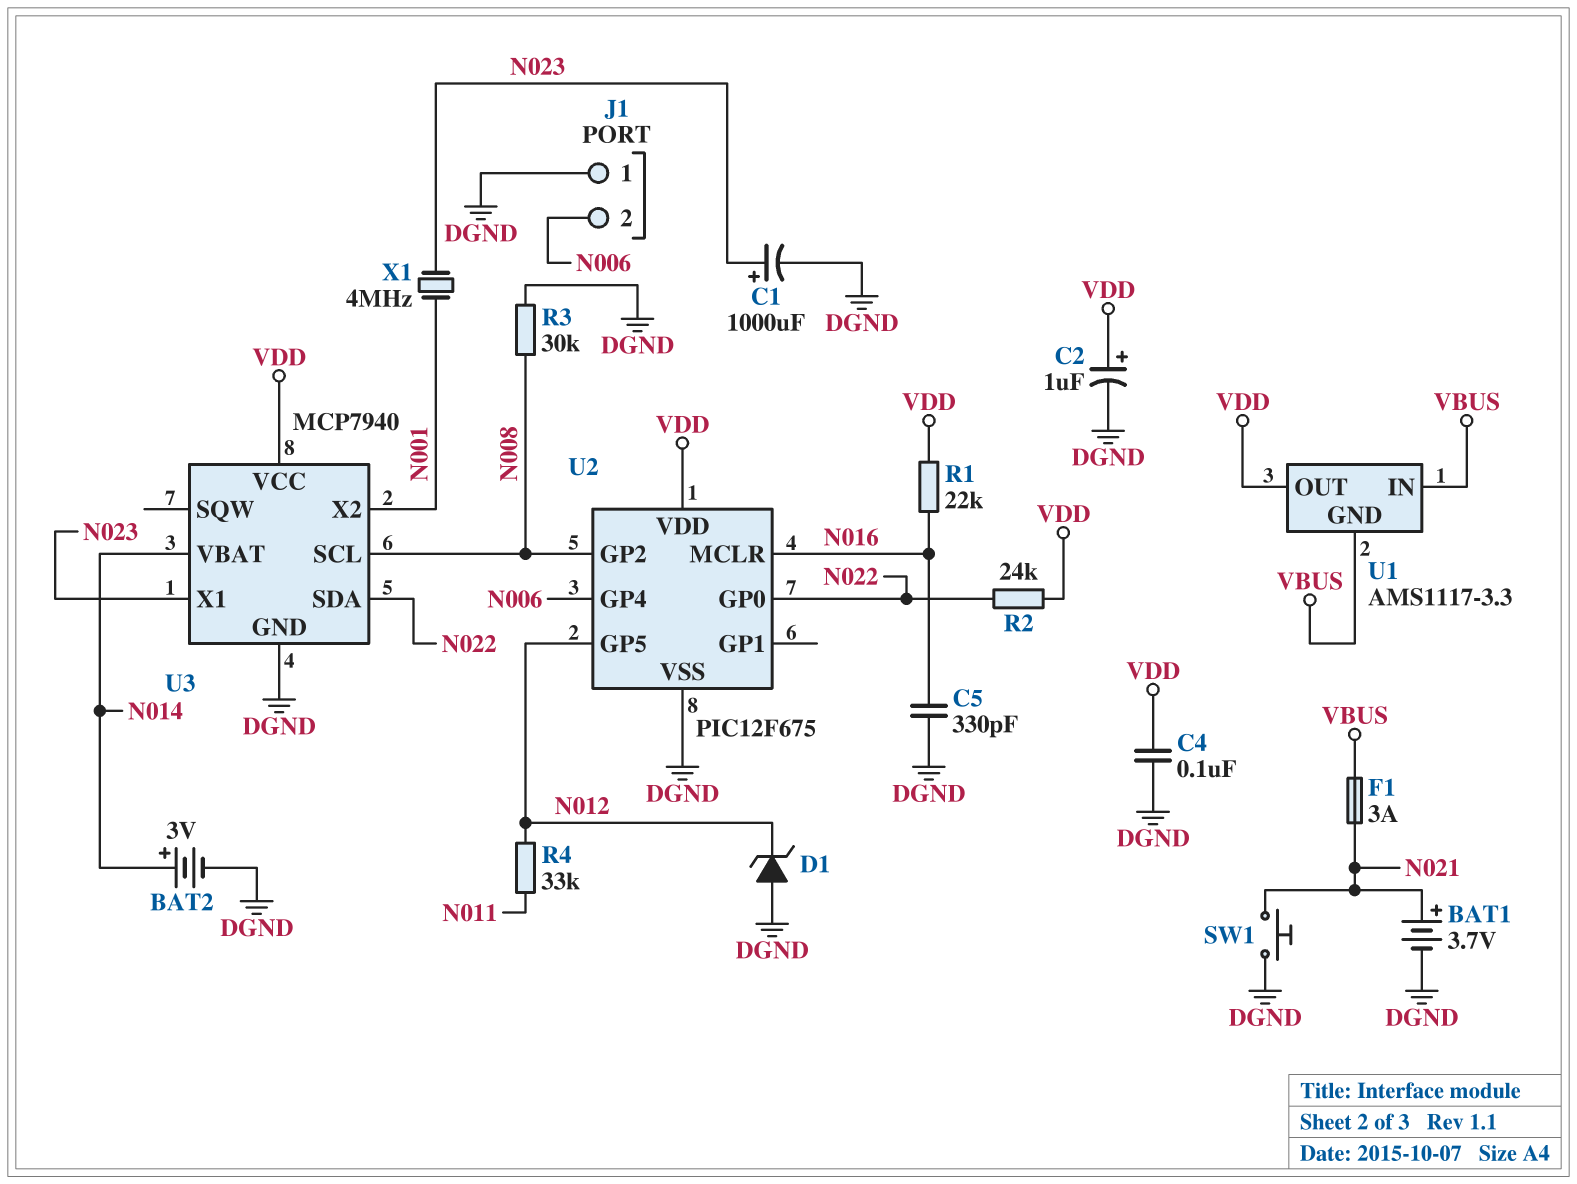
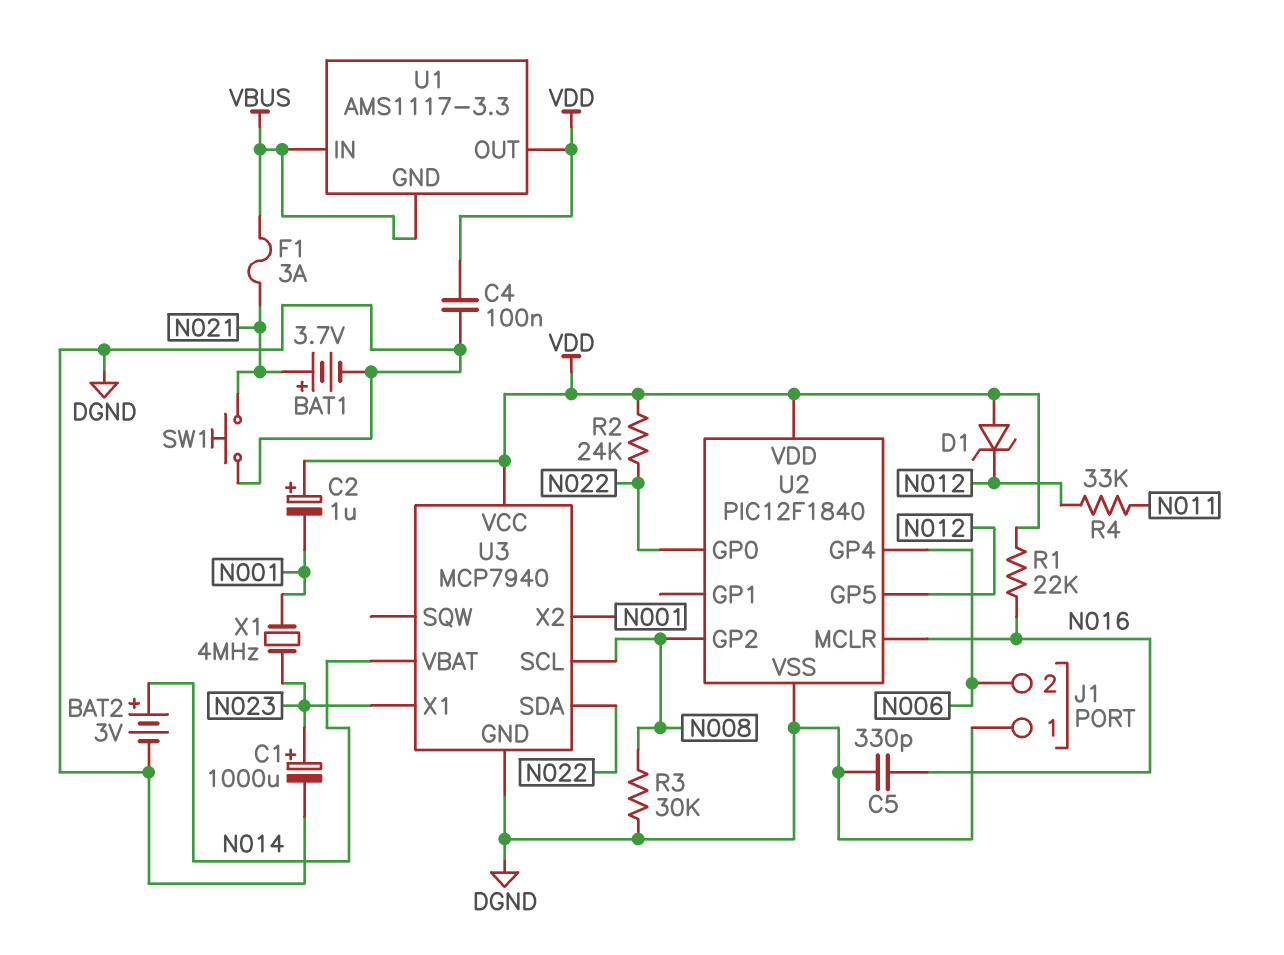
C2: 1uF (plus VDD, minus DGND) -> 1uF (plus VDD, minus N001)
D1: zener (A DGND, K N012) -> zener (A VDD, K N012)
U2: PIC12F675 -> PIC12F1840

